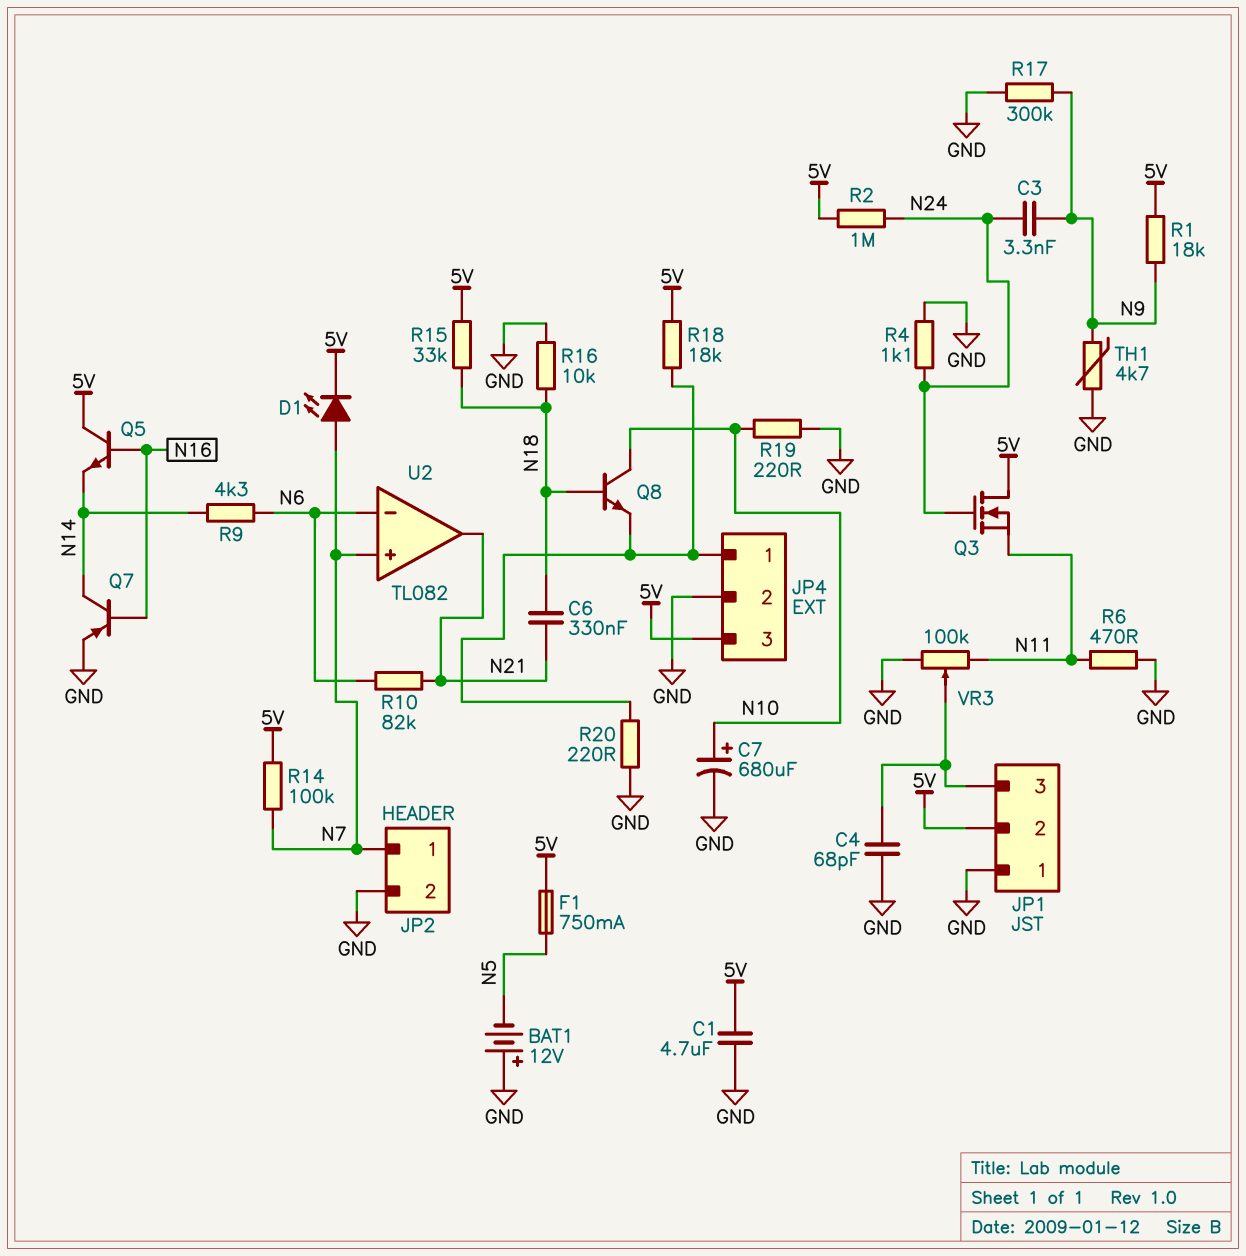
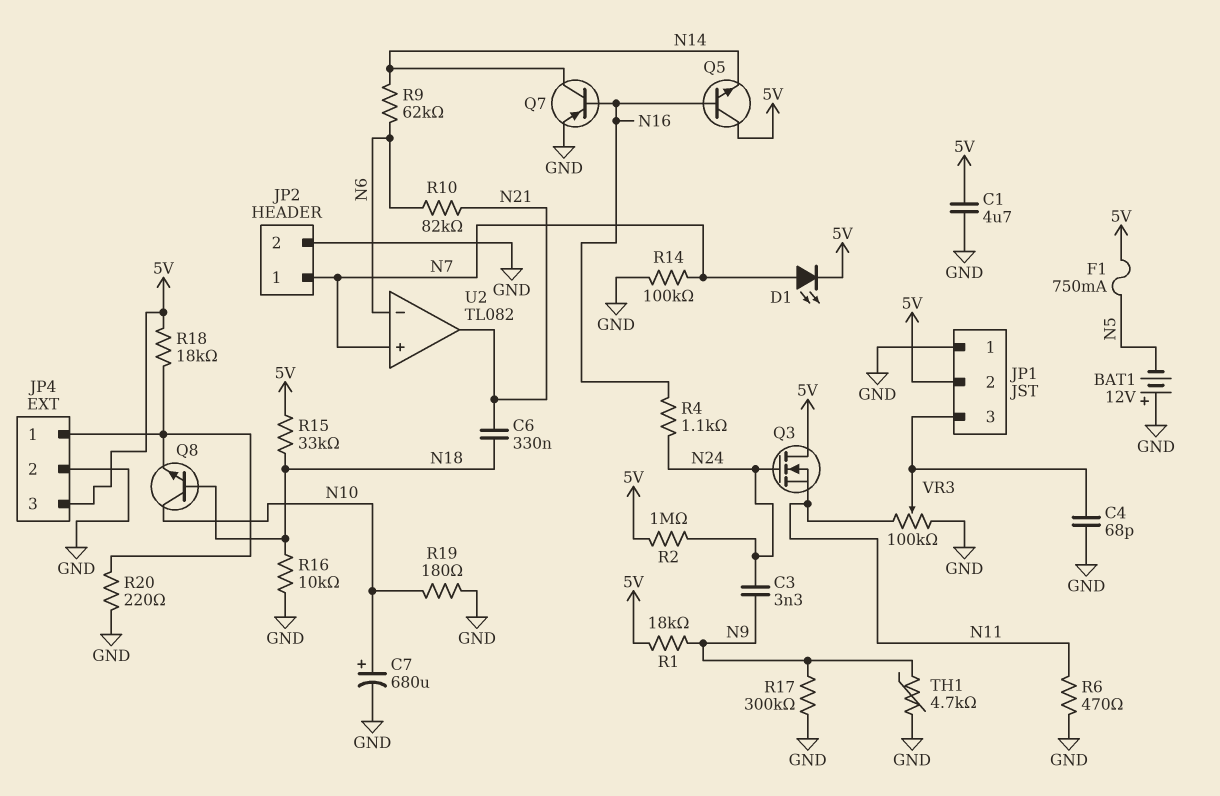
R4: 1.1k (GND, N24) -> 1.1k (N16, N24)
R9: 4.3k (N6, N14) -> 62k (N6, N14)
R14: 100k (5V, N7) -> 100k (GND, N7)
R19: 220 (GND, N10) -> 180 (GND, N10)

